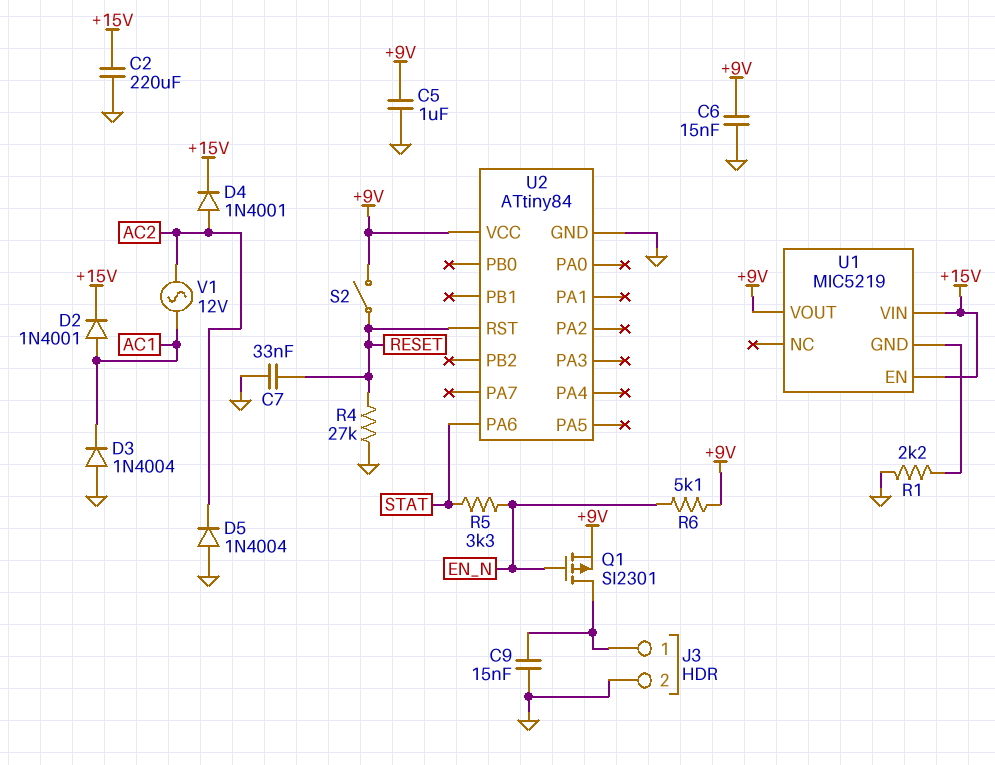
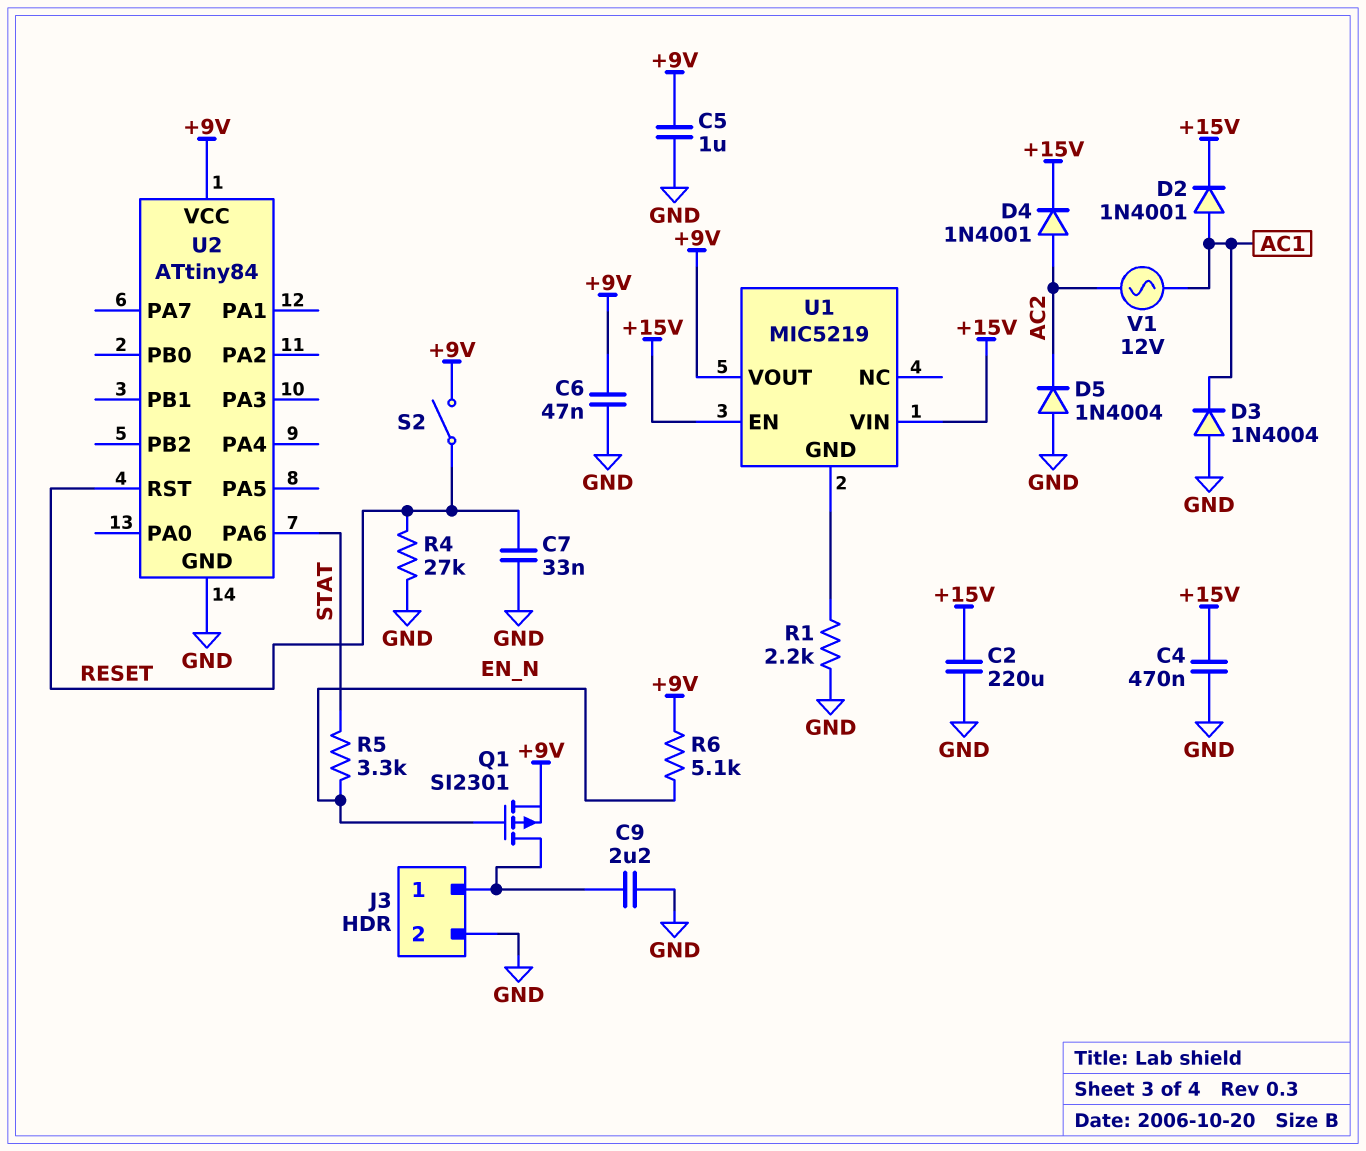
C4: none -> 470nF (+15V, GND)
C6: 15nF (+9V, GND) -> 47nF (+9V, GND)
C9: 15nF (GND, J3/1) -> 2.2uF (GND, J3/1)

